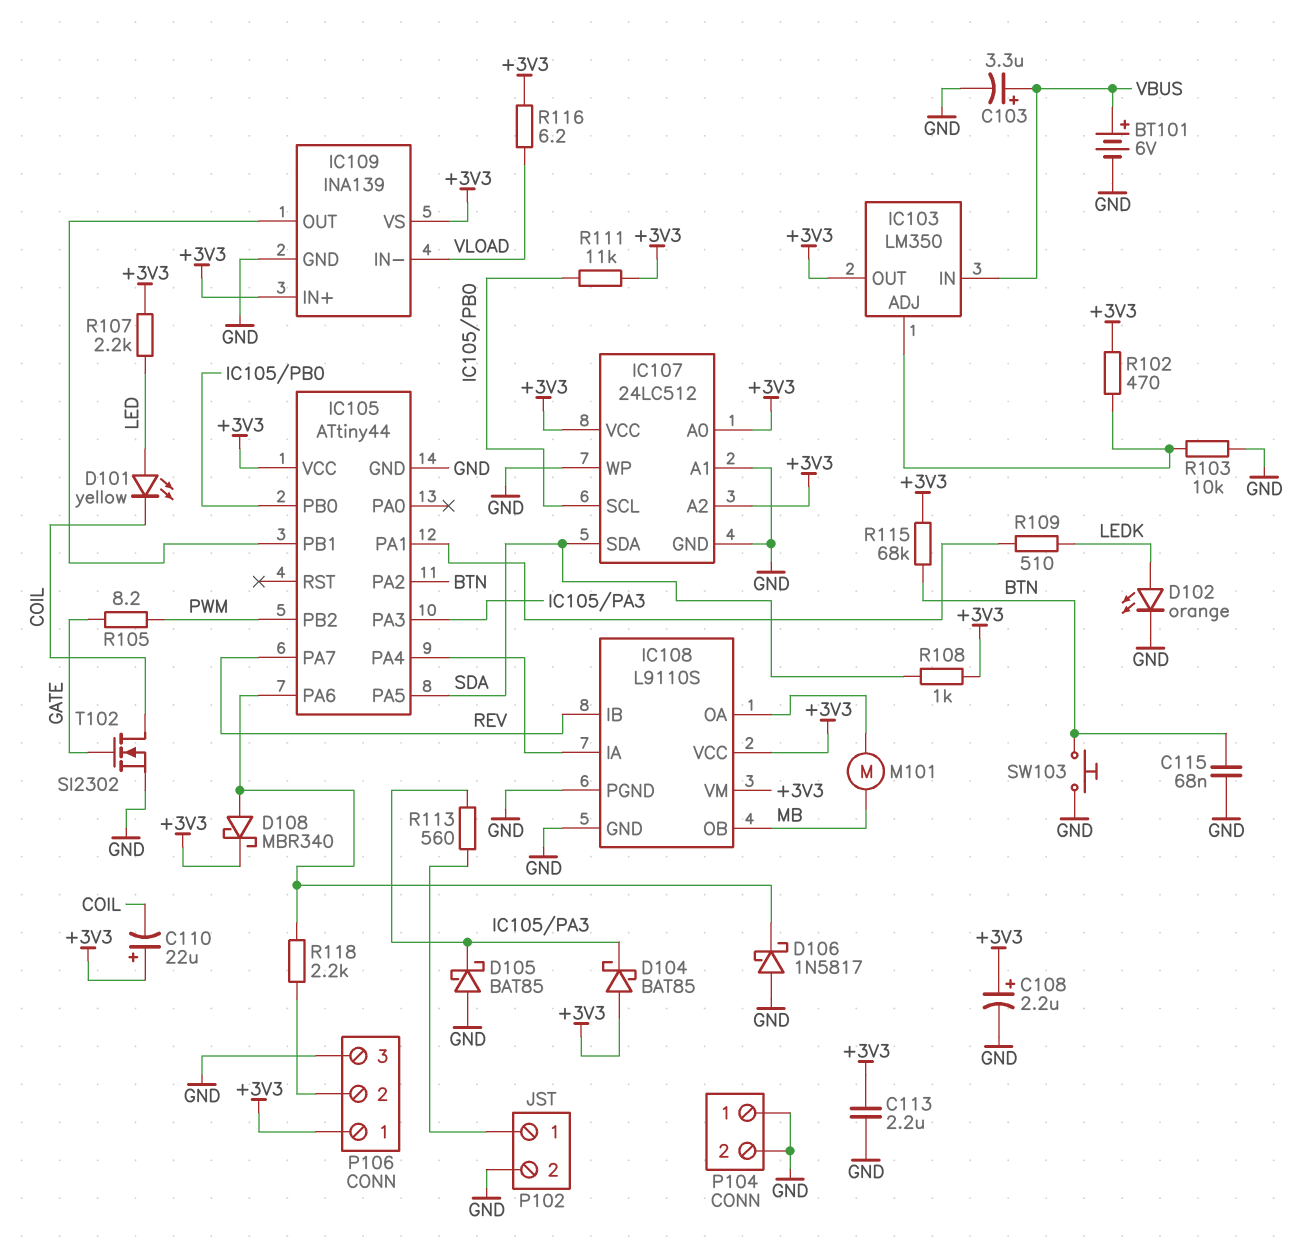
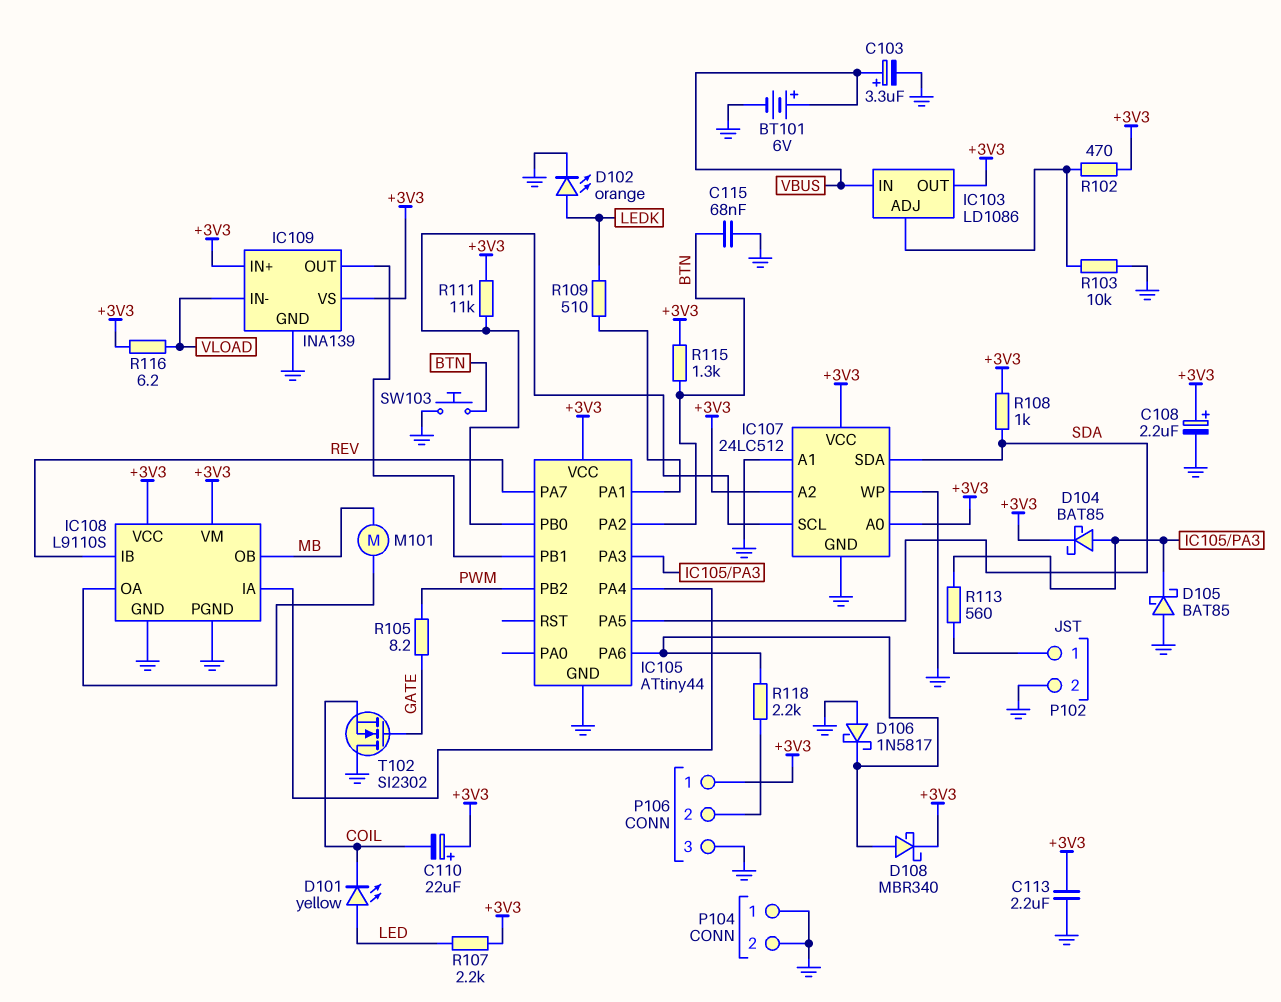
D104: schottky BAT85 (A +3V3, K IC105/PA3) -> schottky BAT85 (A IC105/PA3, K +3V3)
IC103: LM350 -> LD1086
R115: 68k (+3V3, BTN) -> 1.3k (+3V3, BTN)
T102: NMOS SI2302 (G GATE, D COIL, S GND) -> NMOS SI2302 (G GATE, D GND, S COIL)

